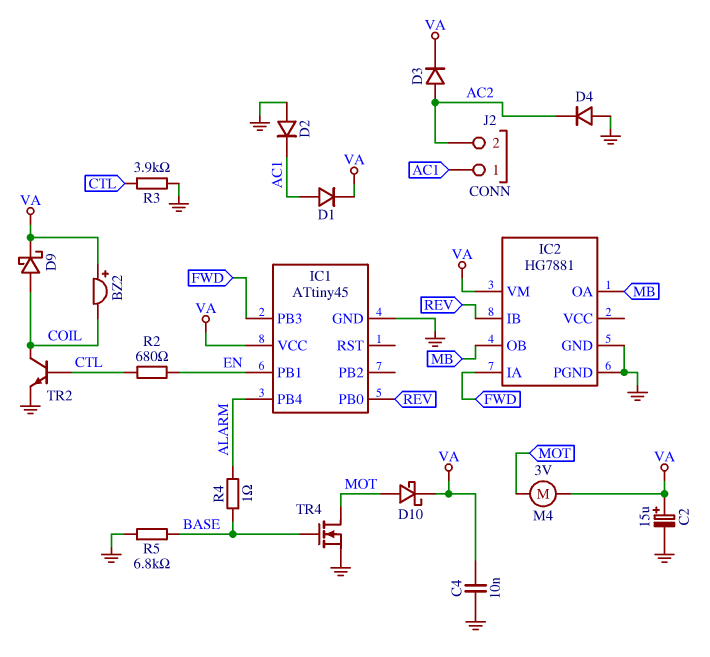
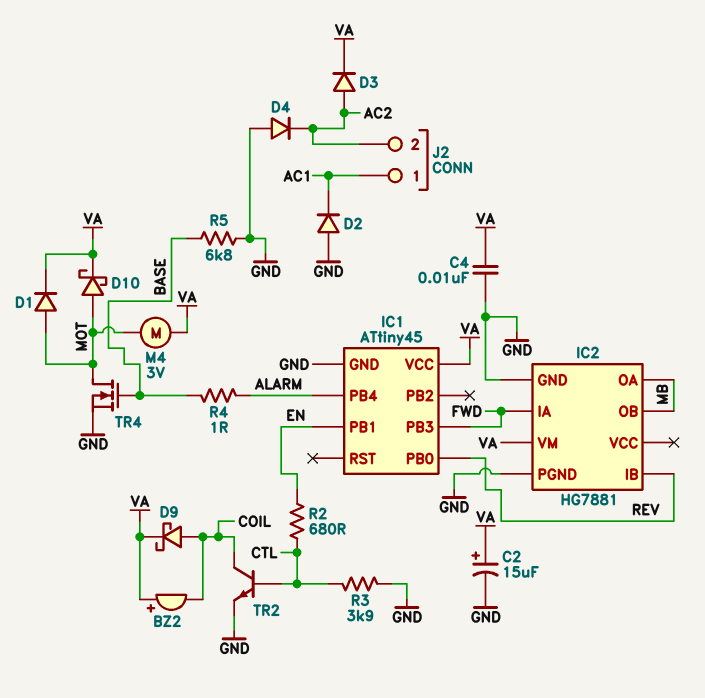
D1: diode (A AC1, K VA) -> diode (A MOT, K VA)

